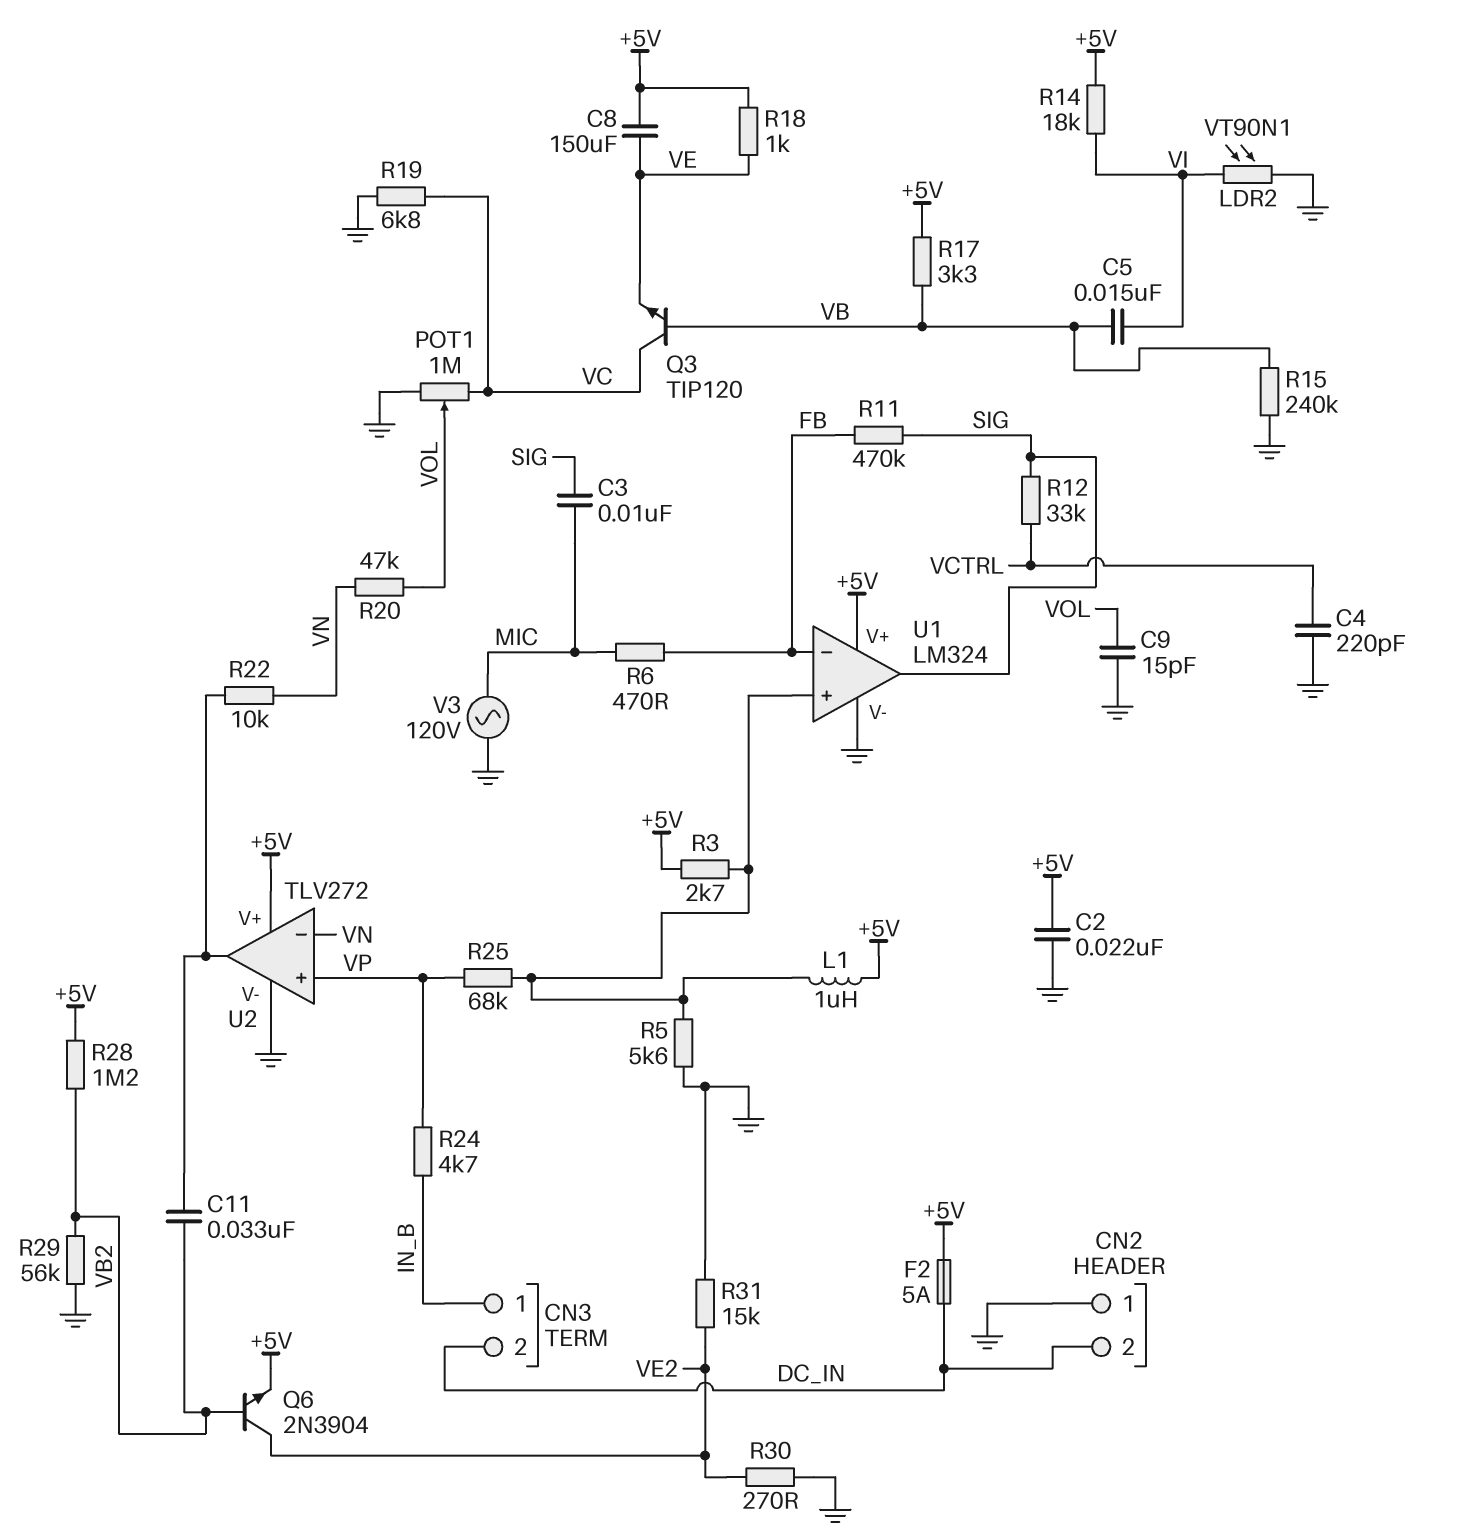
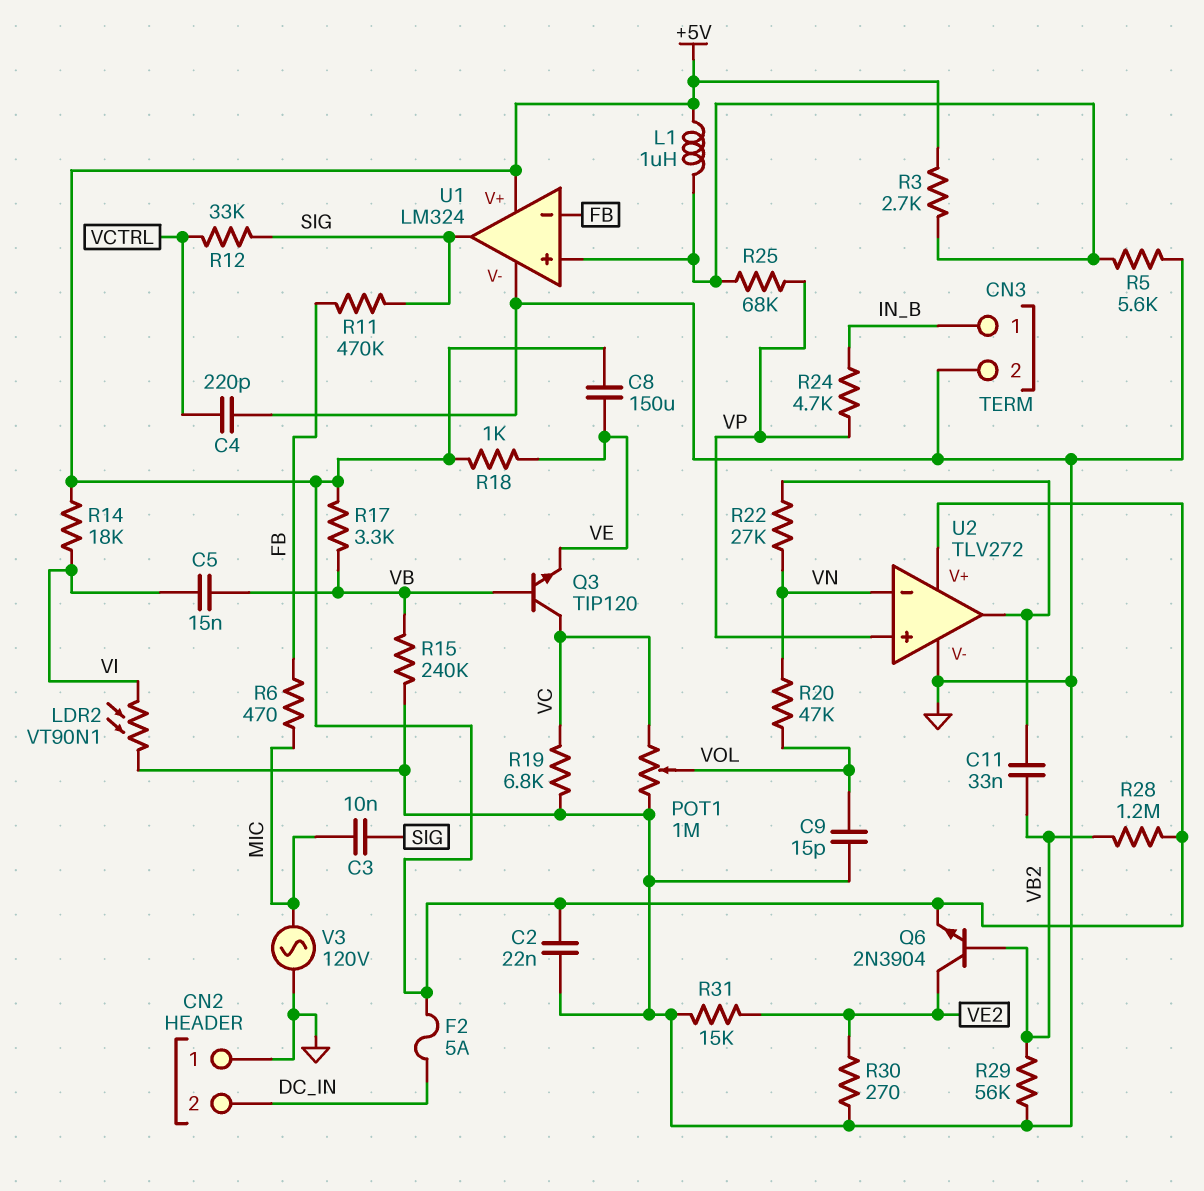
CN3 pin 2: DC_IN -> GND
R22: 10k (U2/out, VN) -> 27k (U2/out, VN)

